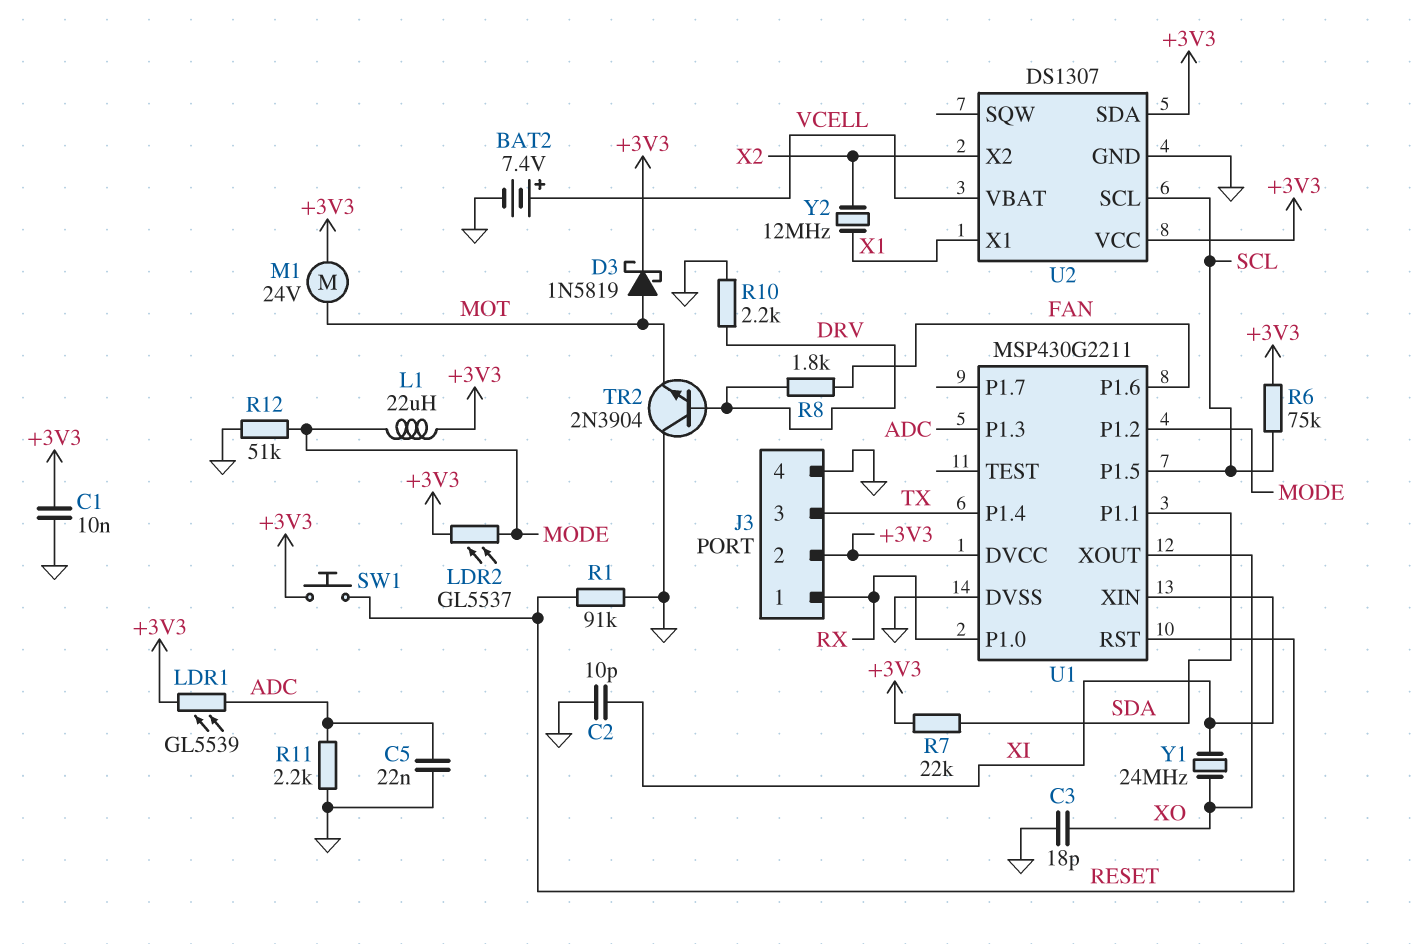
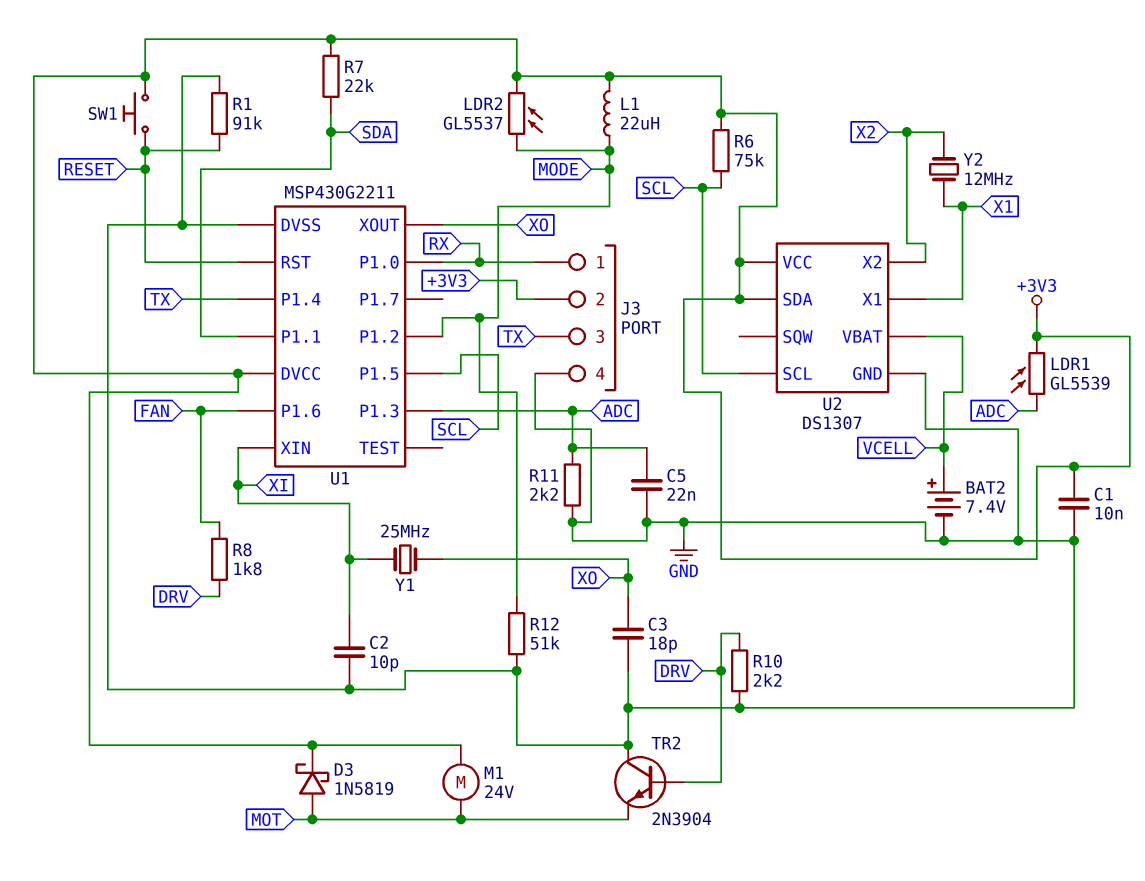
Y1: 24MHz (XI, XO) -> 25MHz (XI, XO)

